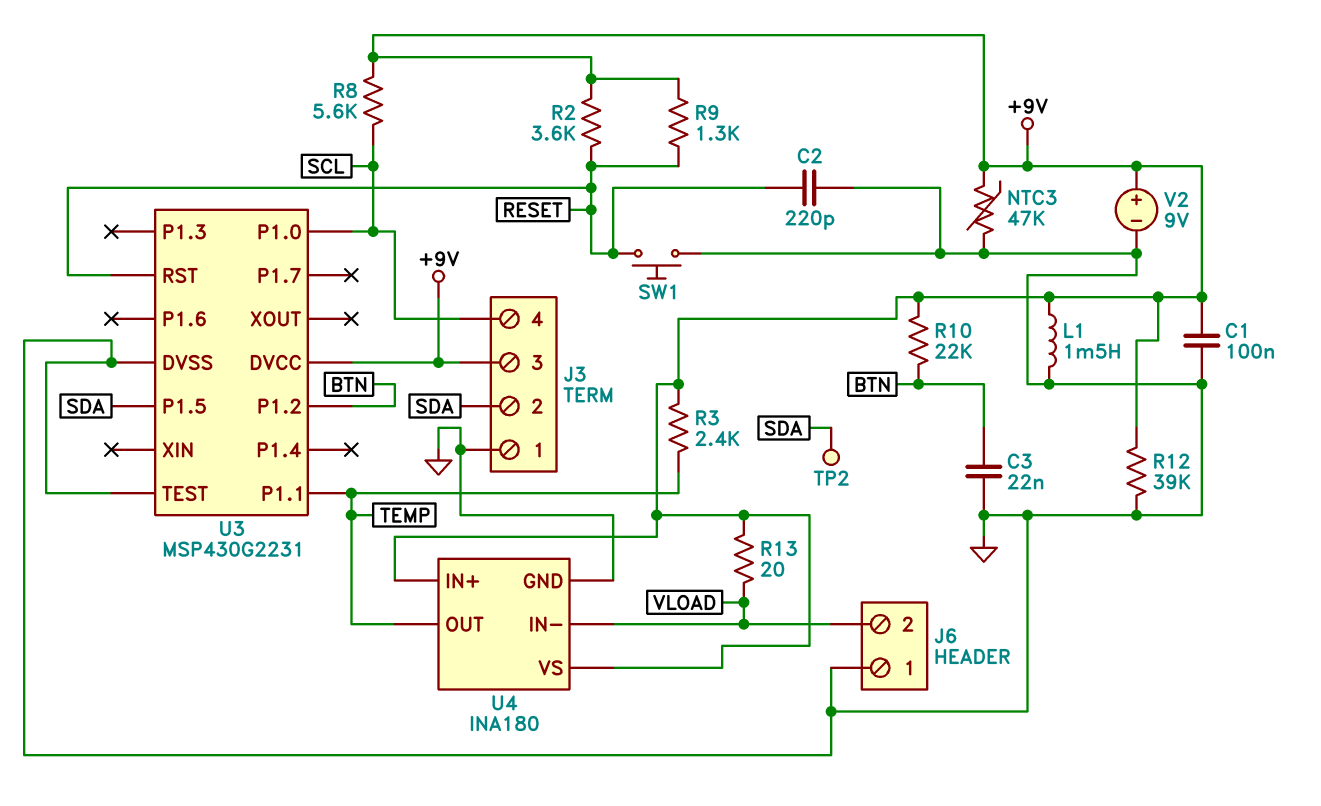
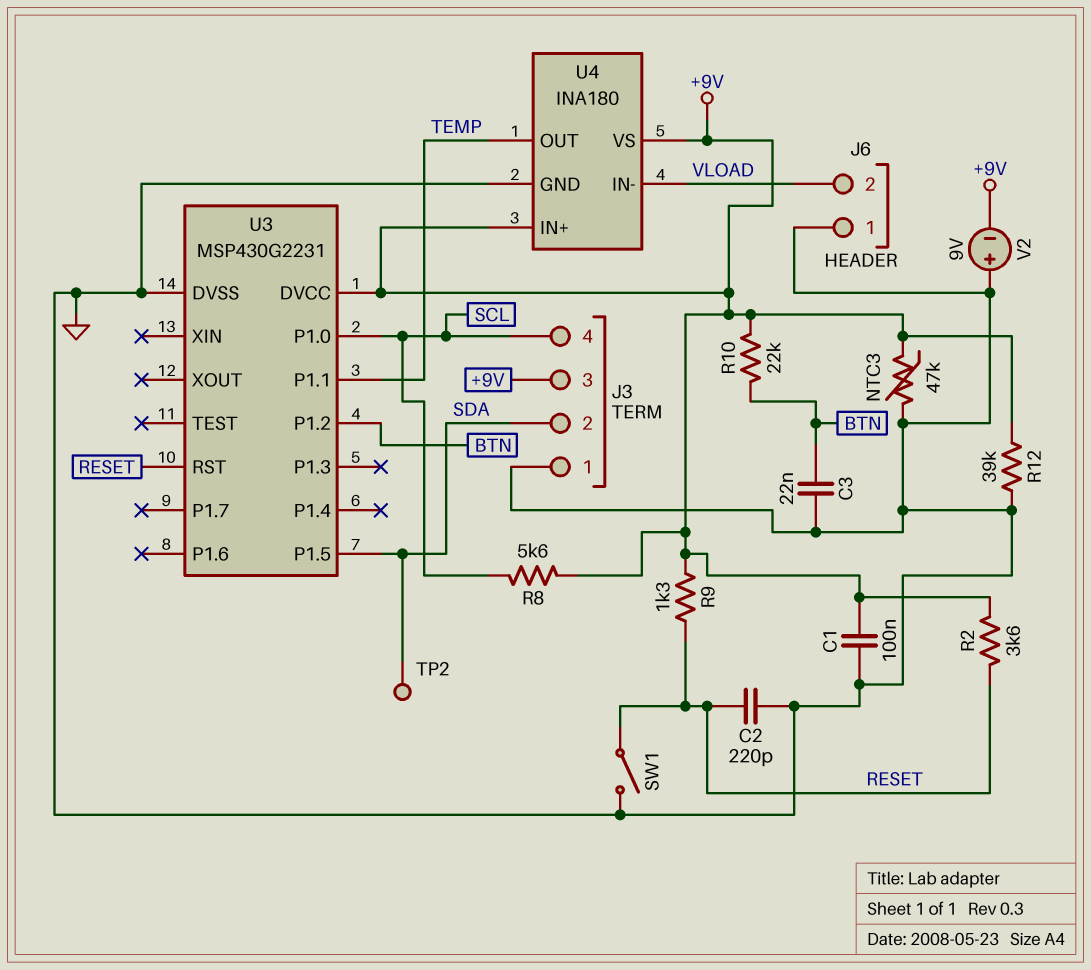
L1: 1.5mH (+9V, GND) -> none
R3: 2.4k (+9V, TEMP) -> none
R13: 20 (+9V, VLOAD) -> none
SW1: button (GND, RESET) -> switch (GND, RESET)
U3 pin TEST: GND -> none
V2: 9V (plus +9V, minus GND) -> 9V (plus GND, minus +9V)

